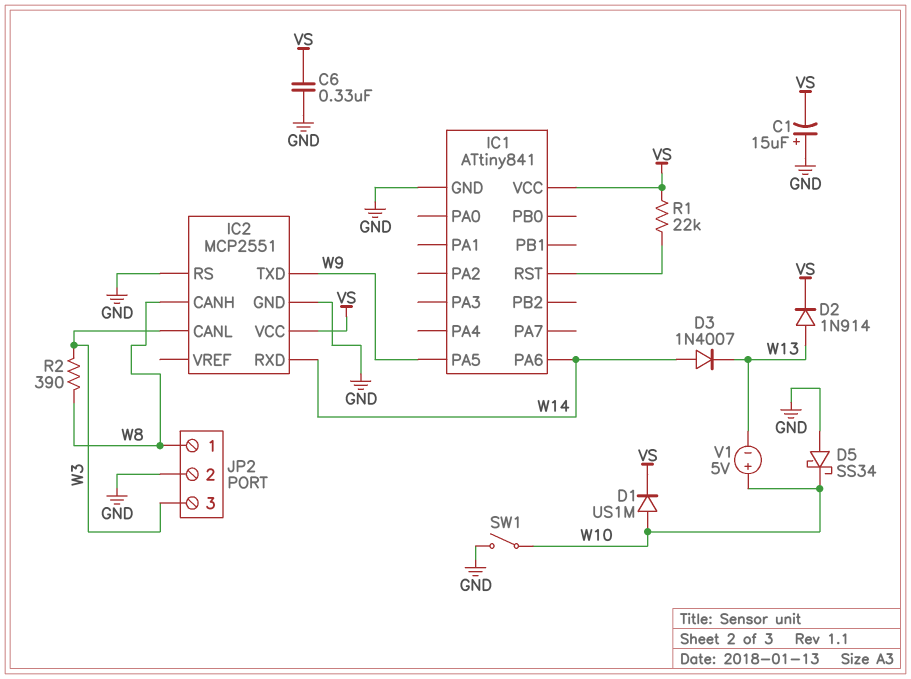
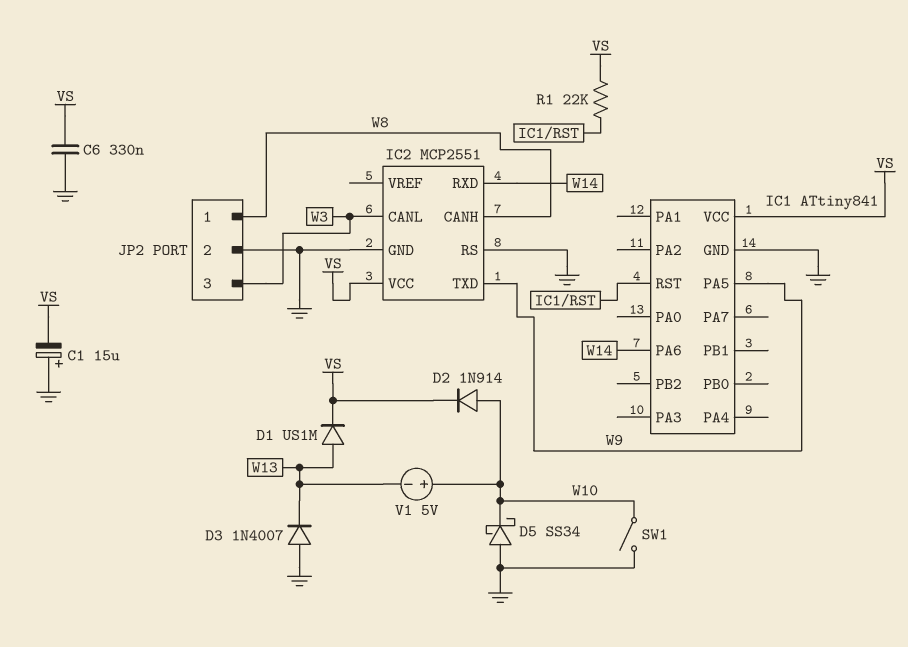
D1: diode US1M (A W10, K VS) -> diode US1M (A W13, K VS)
D2: diode 1N914 (A W13, K VS) -> diode 1N914 (A W10, K VS)
D3: diode 1N4007 (A W14, K W13) -> diode 1N4007 (A GND, K W13)
R2: 390 (W3, W8) -> none

